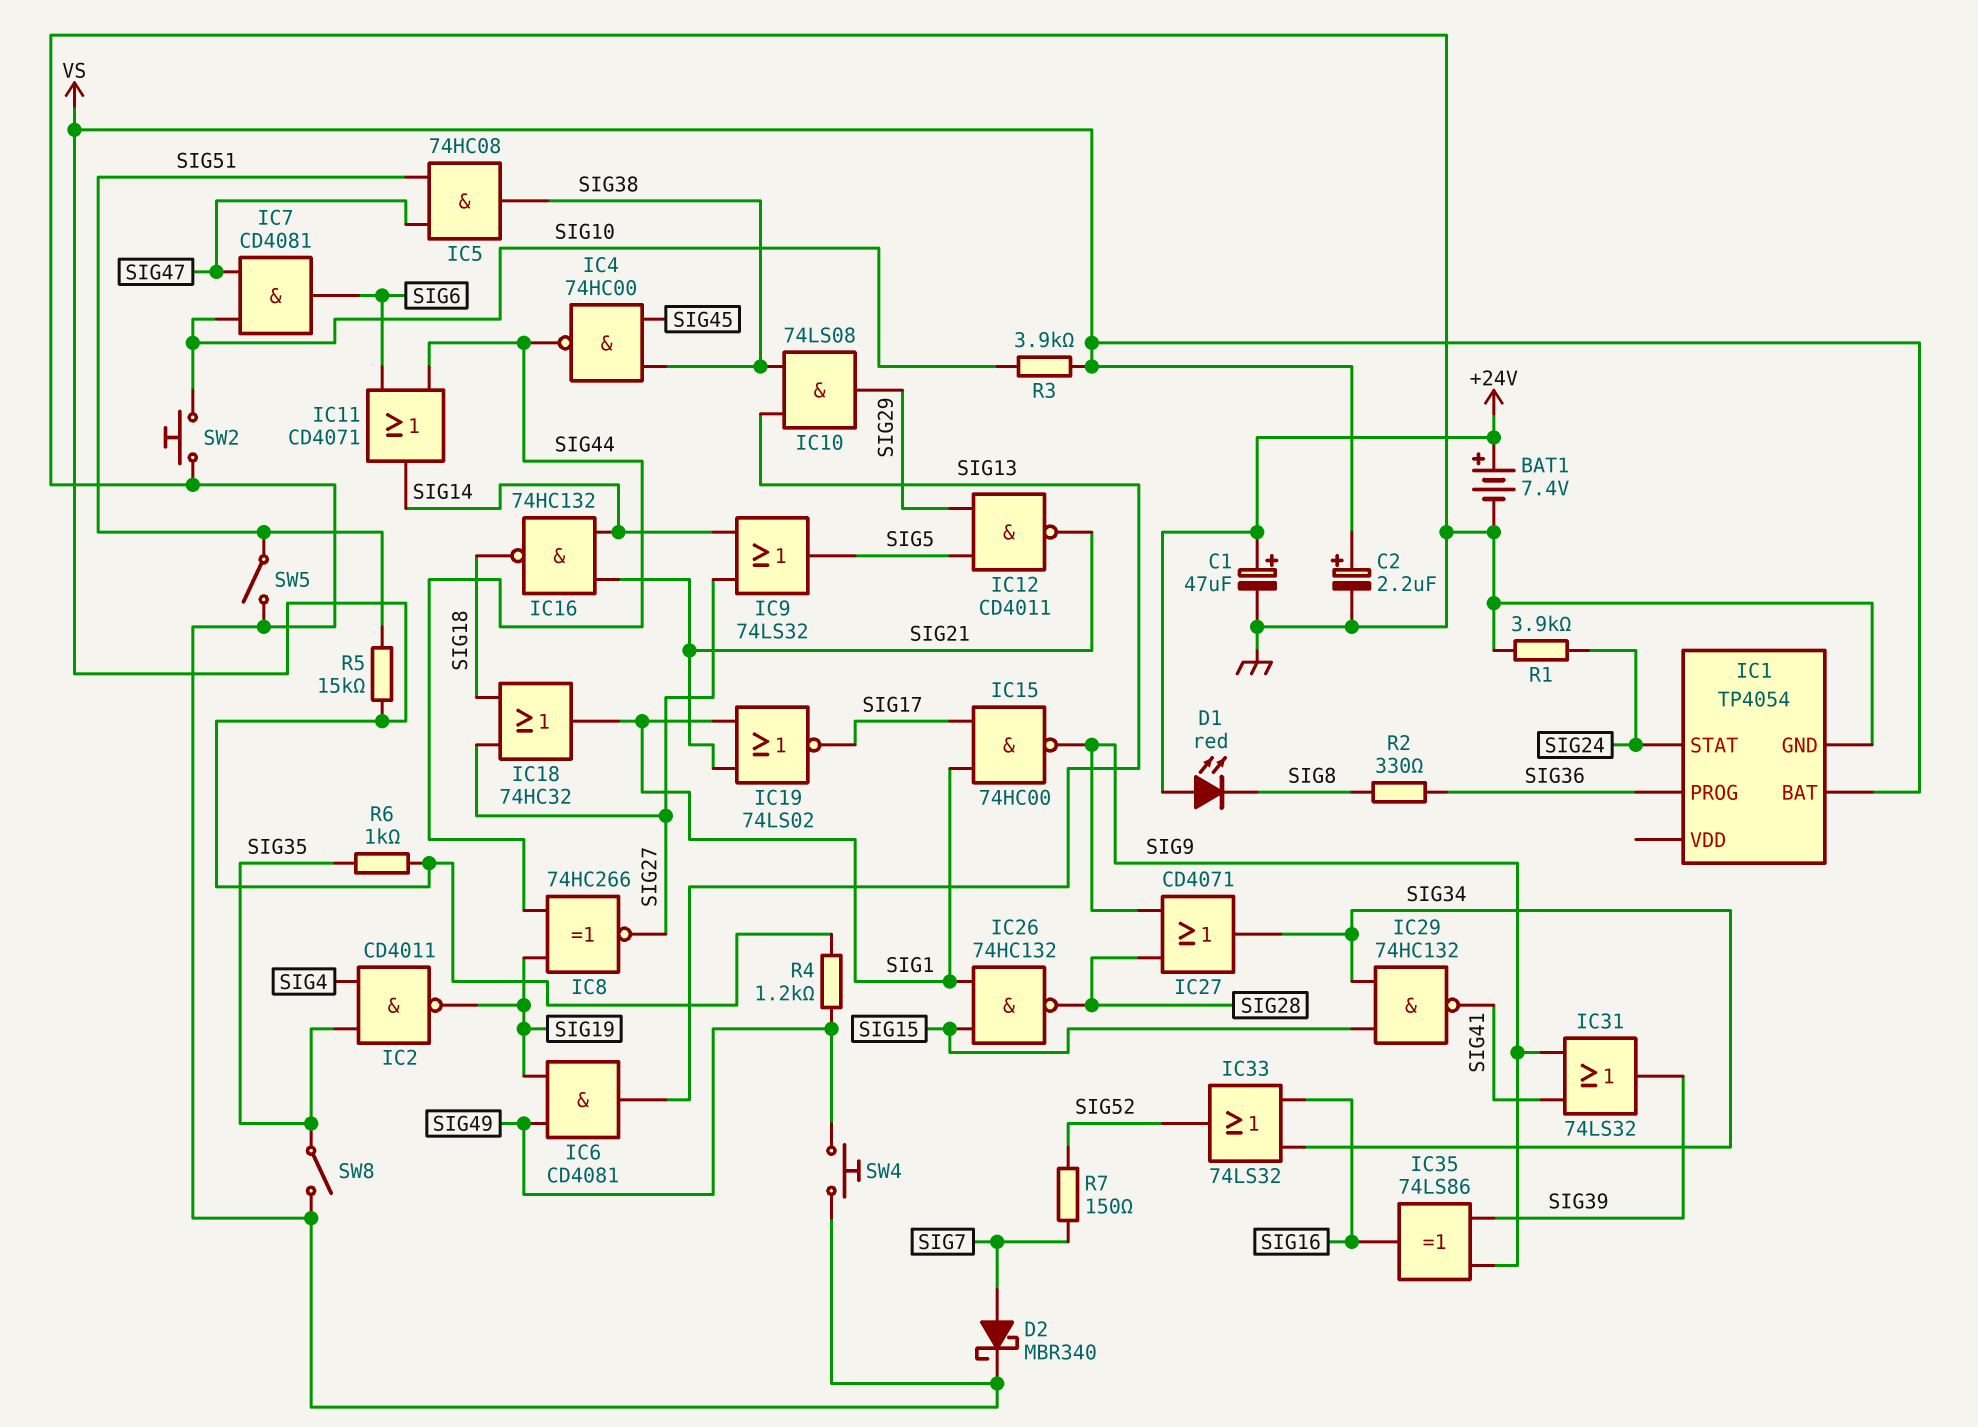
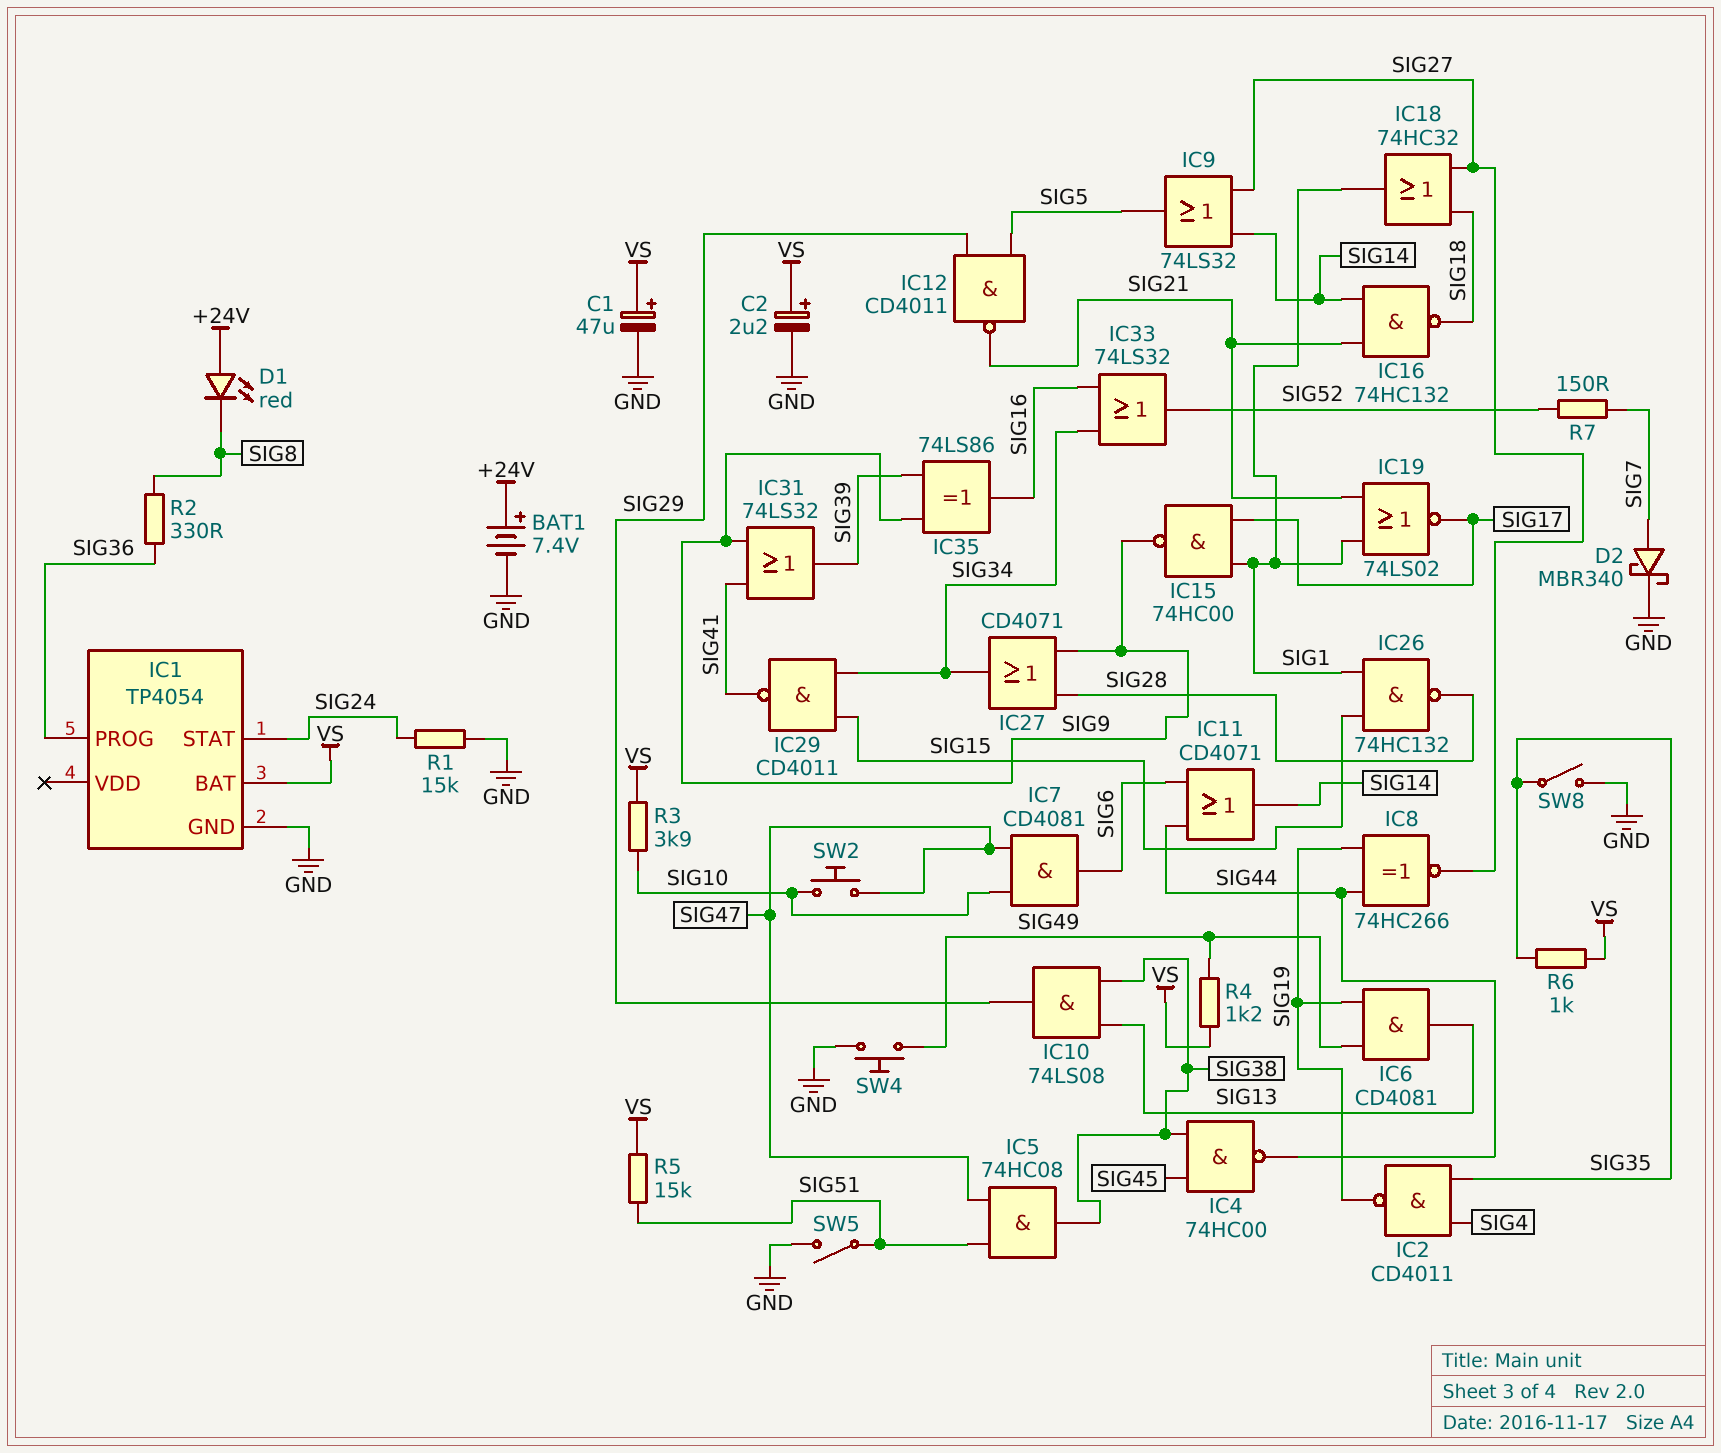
C1: 47uF (plus +24V, minus GND) -> 47uF (plus VS, minus GND)
IC29: NAND 74HC132 (in SIG15, in SIG34, out SIG41) -> NAND CD4011 (in SIG15, in SIG34, out SIG41)
R1: 3.9k (GND, SIG24) -> 15k (GND, SIG24)
SW2: button (GND, SIG10) -> button (SIG10, SIG47)

